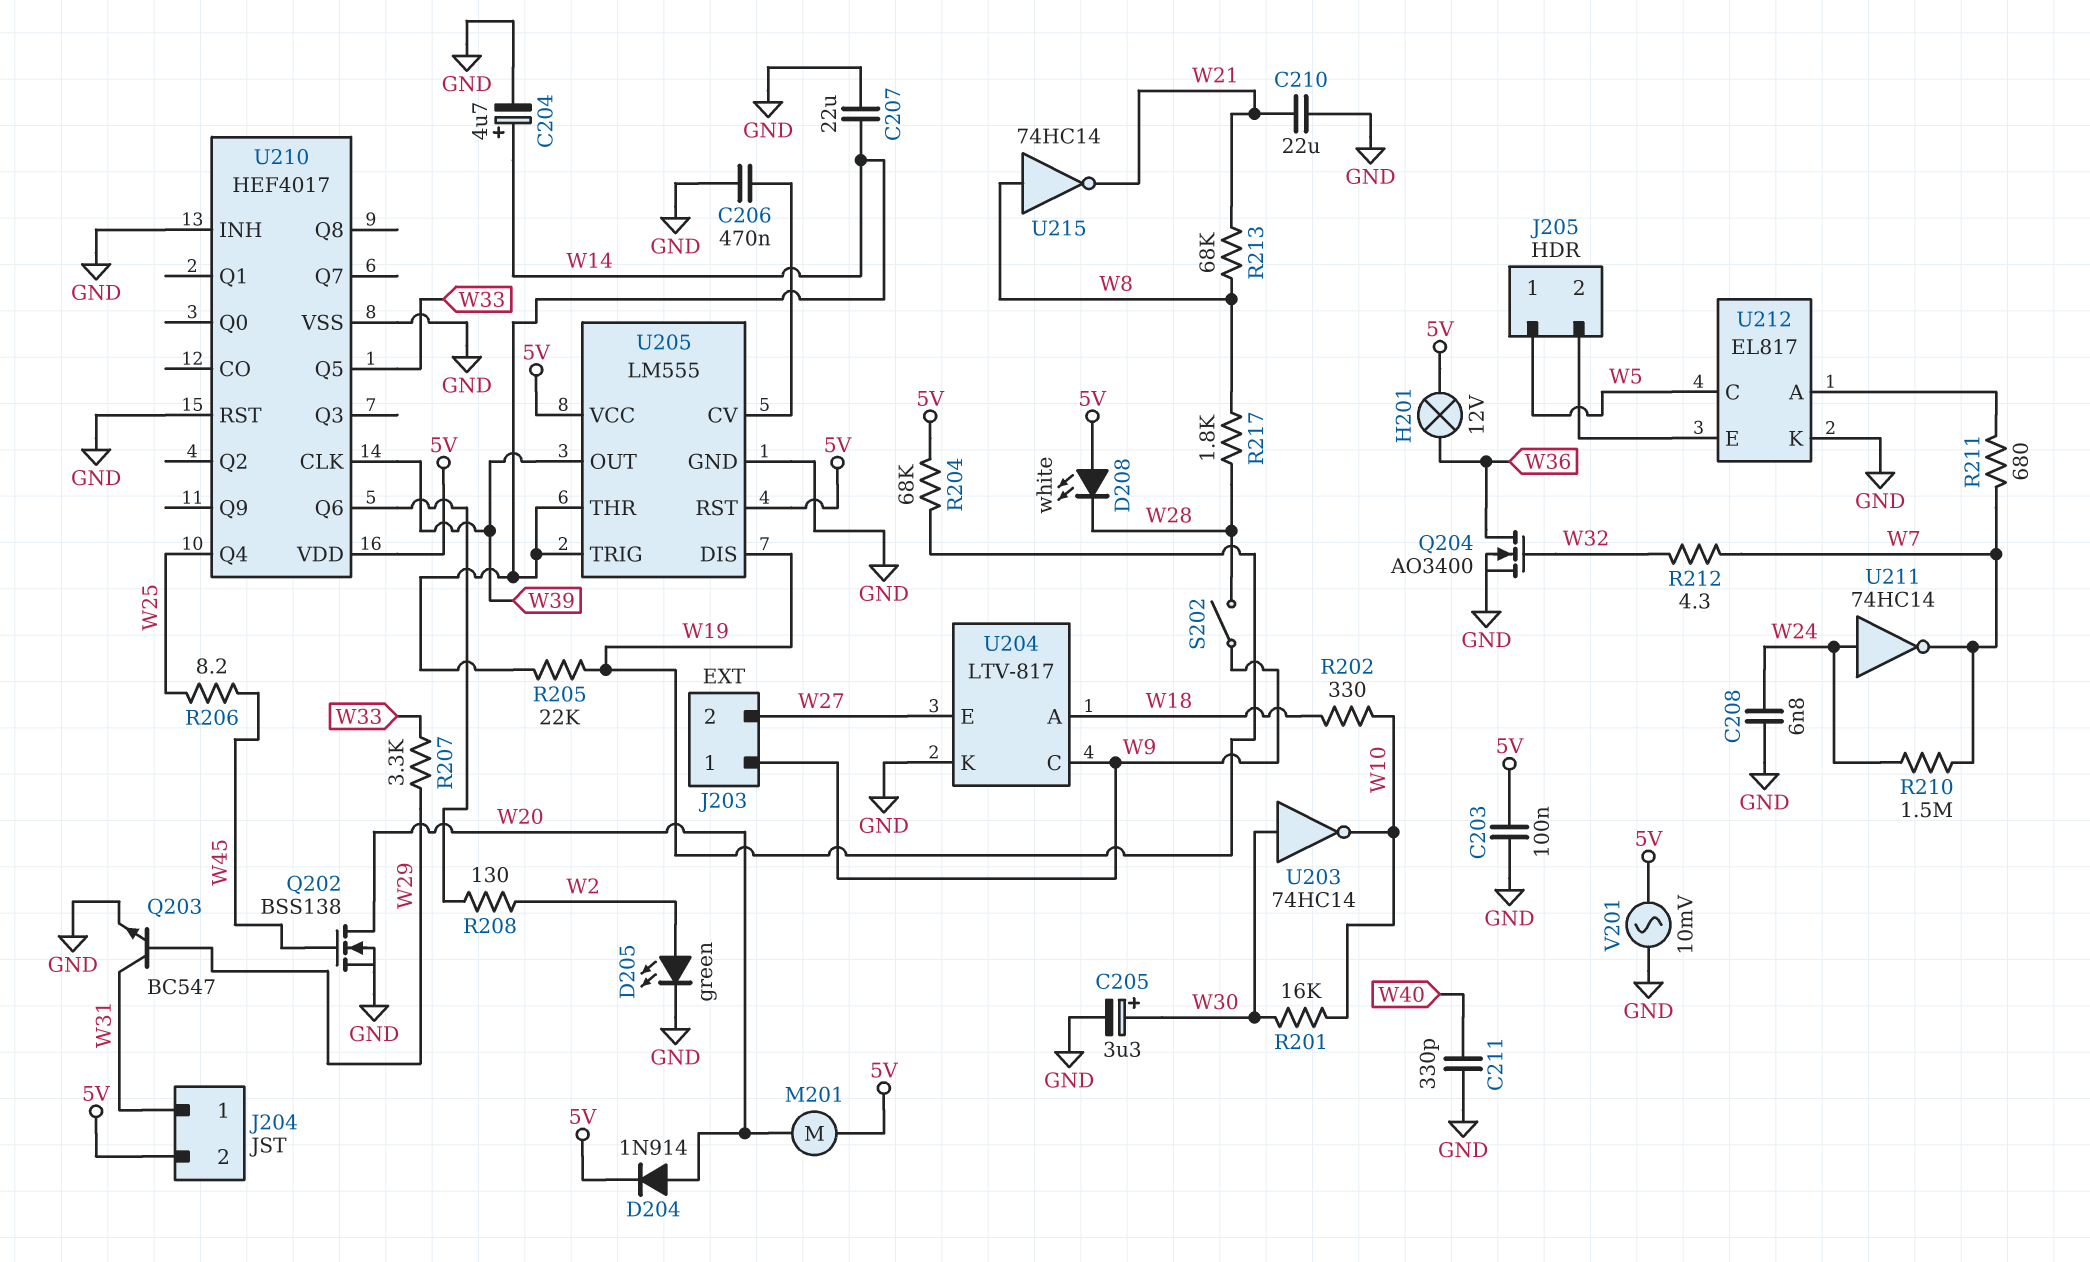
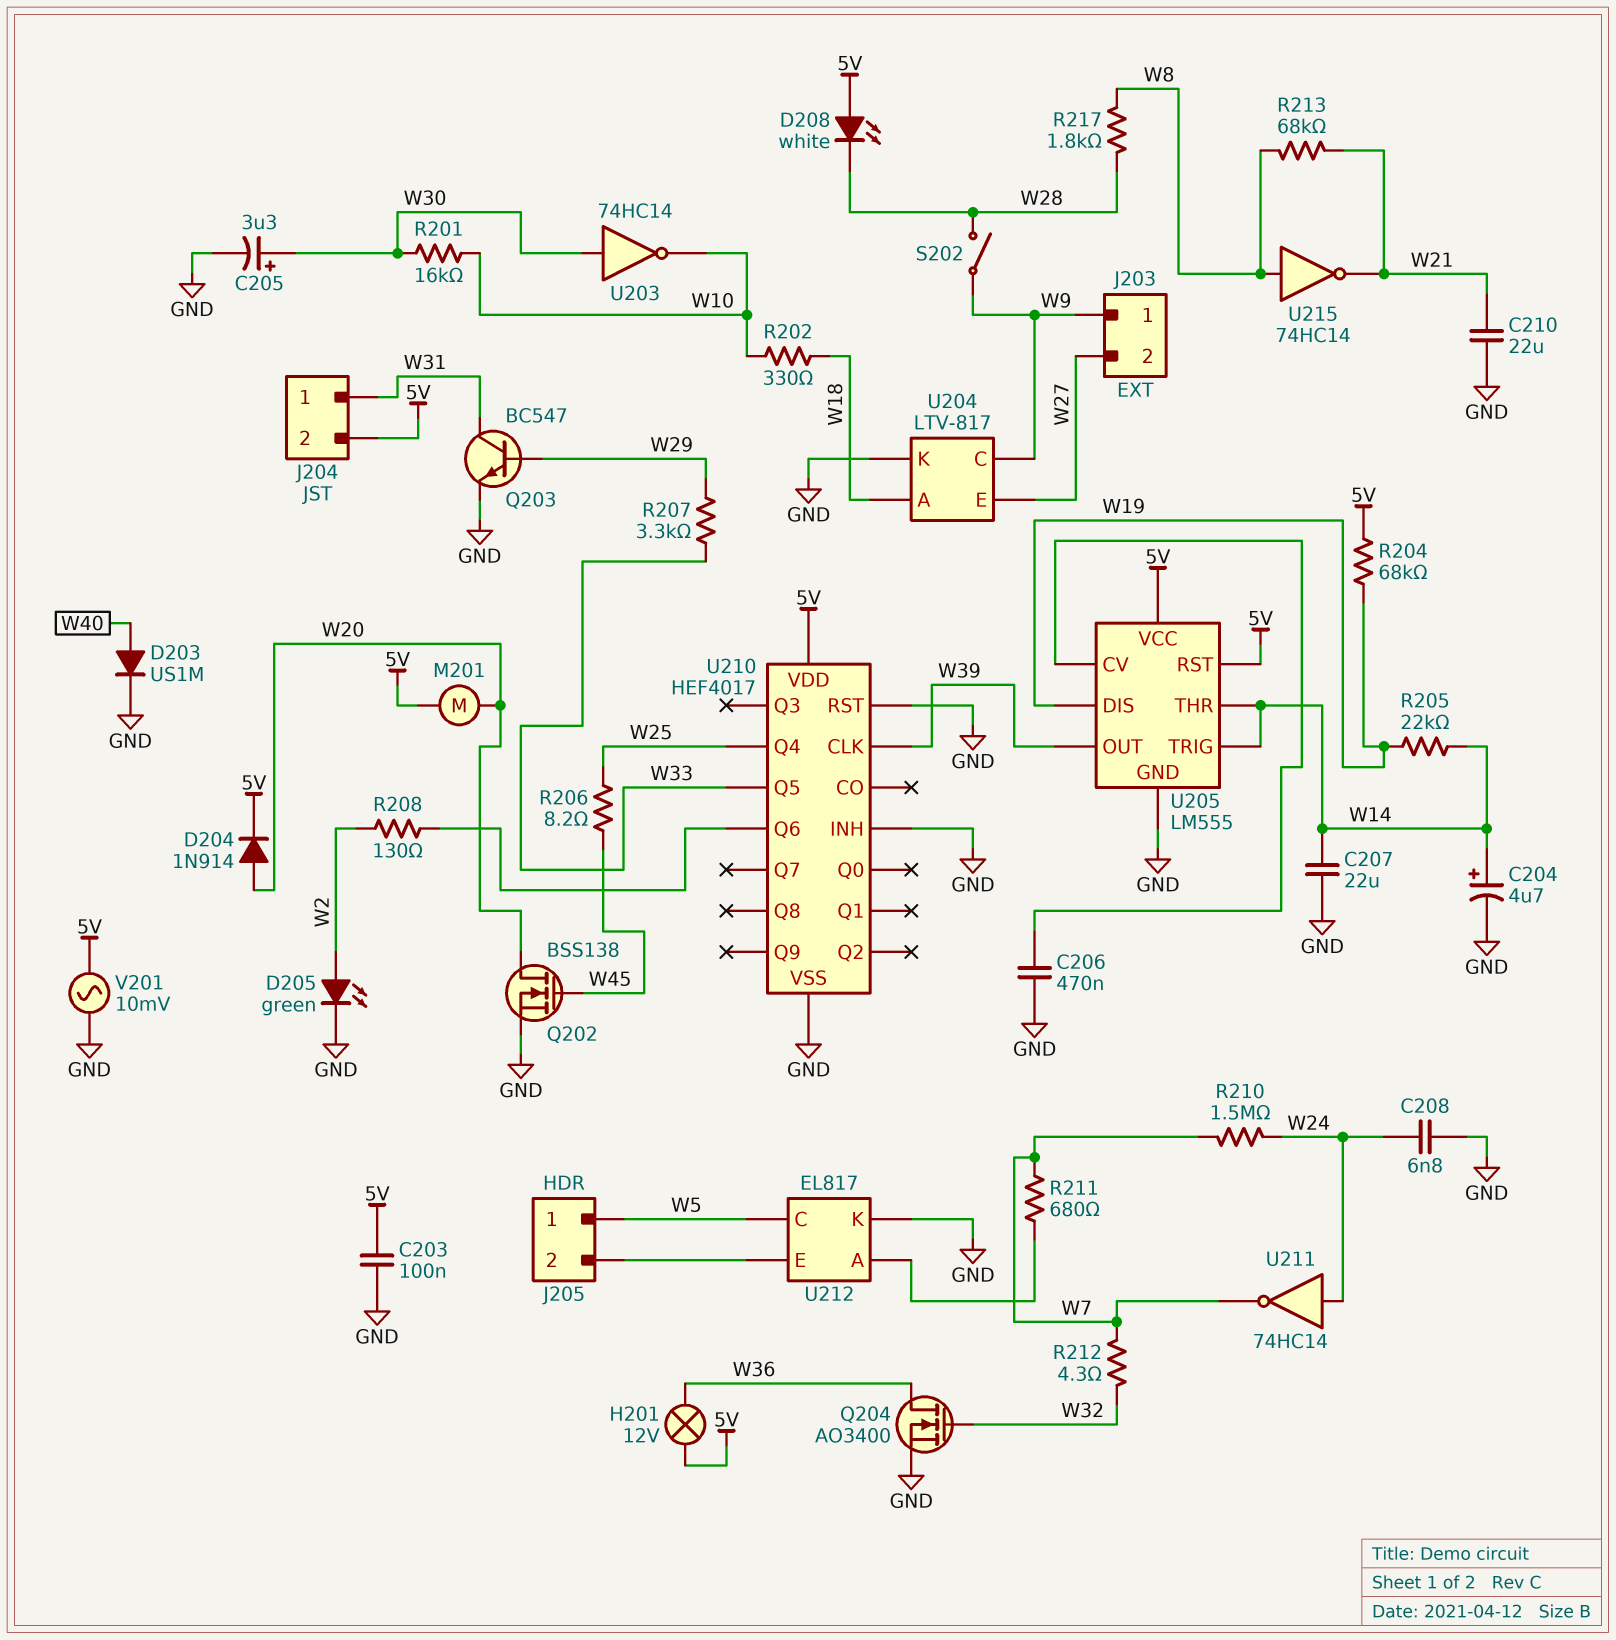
C211: 330pF (GND, W40) -> none
D203: none -> diode US1M (A W40, K GND)

